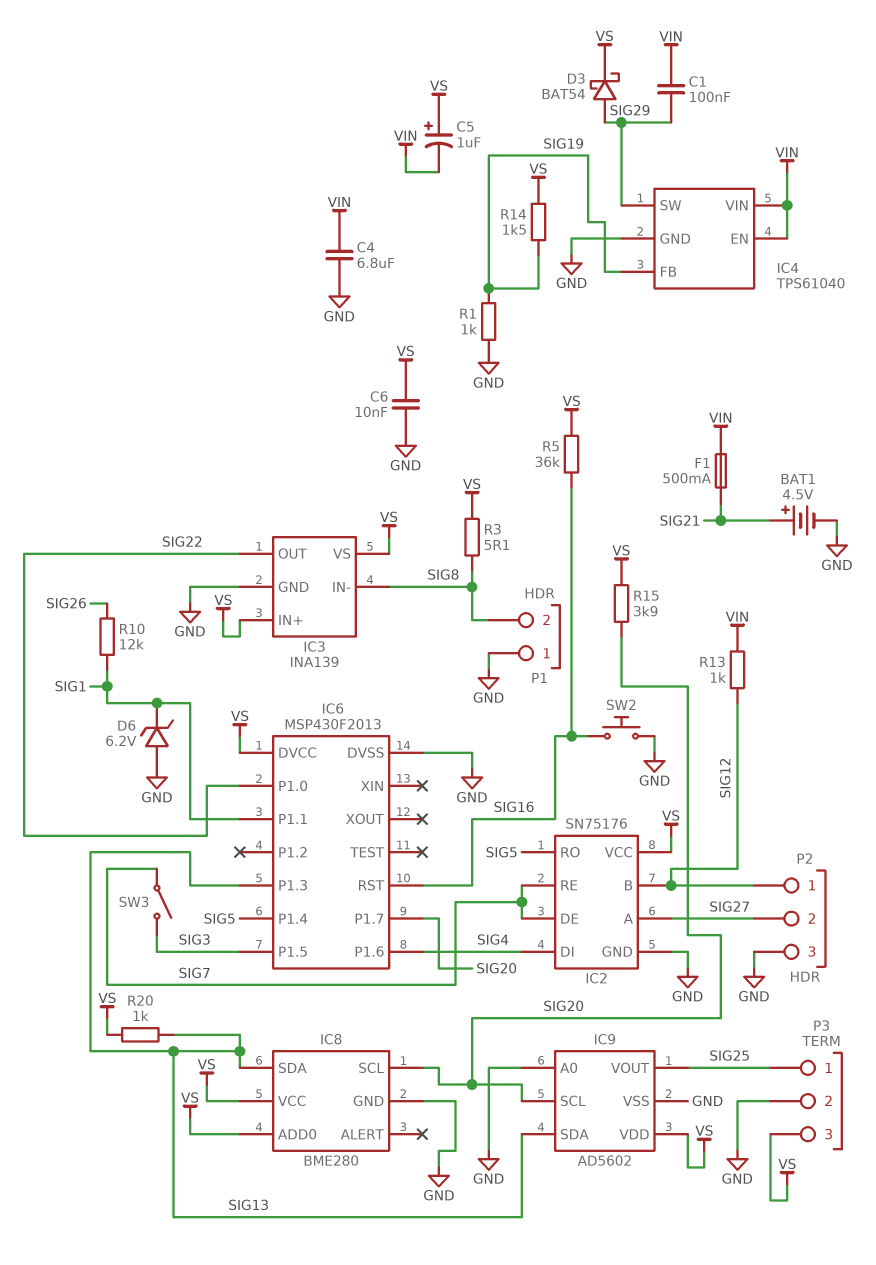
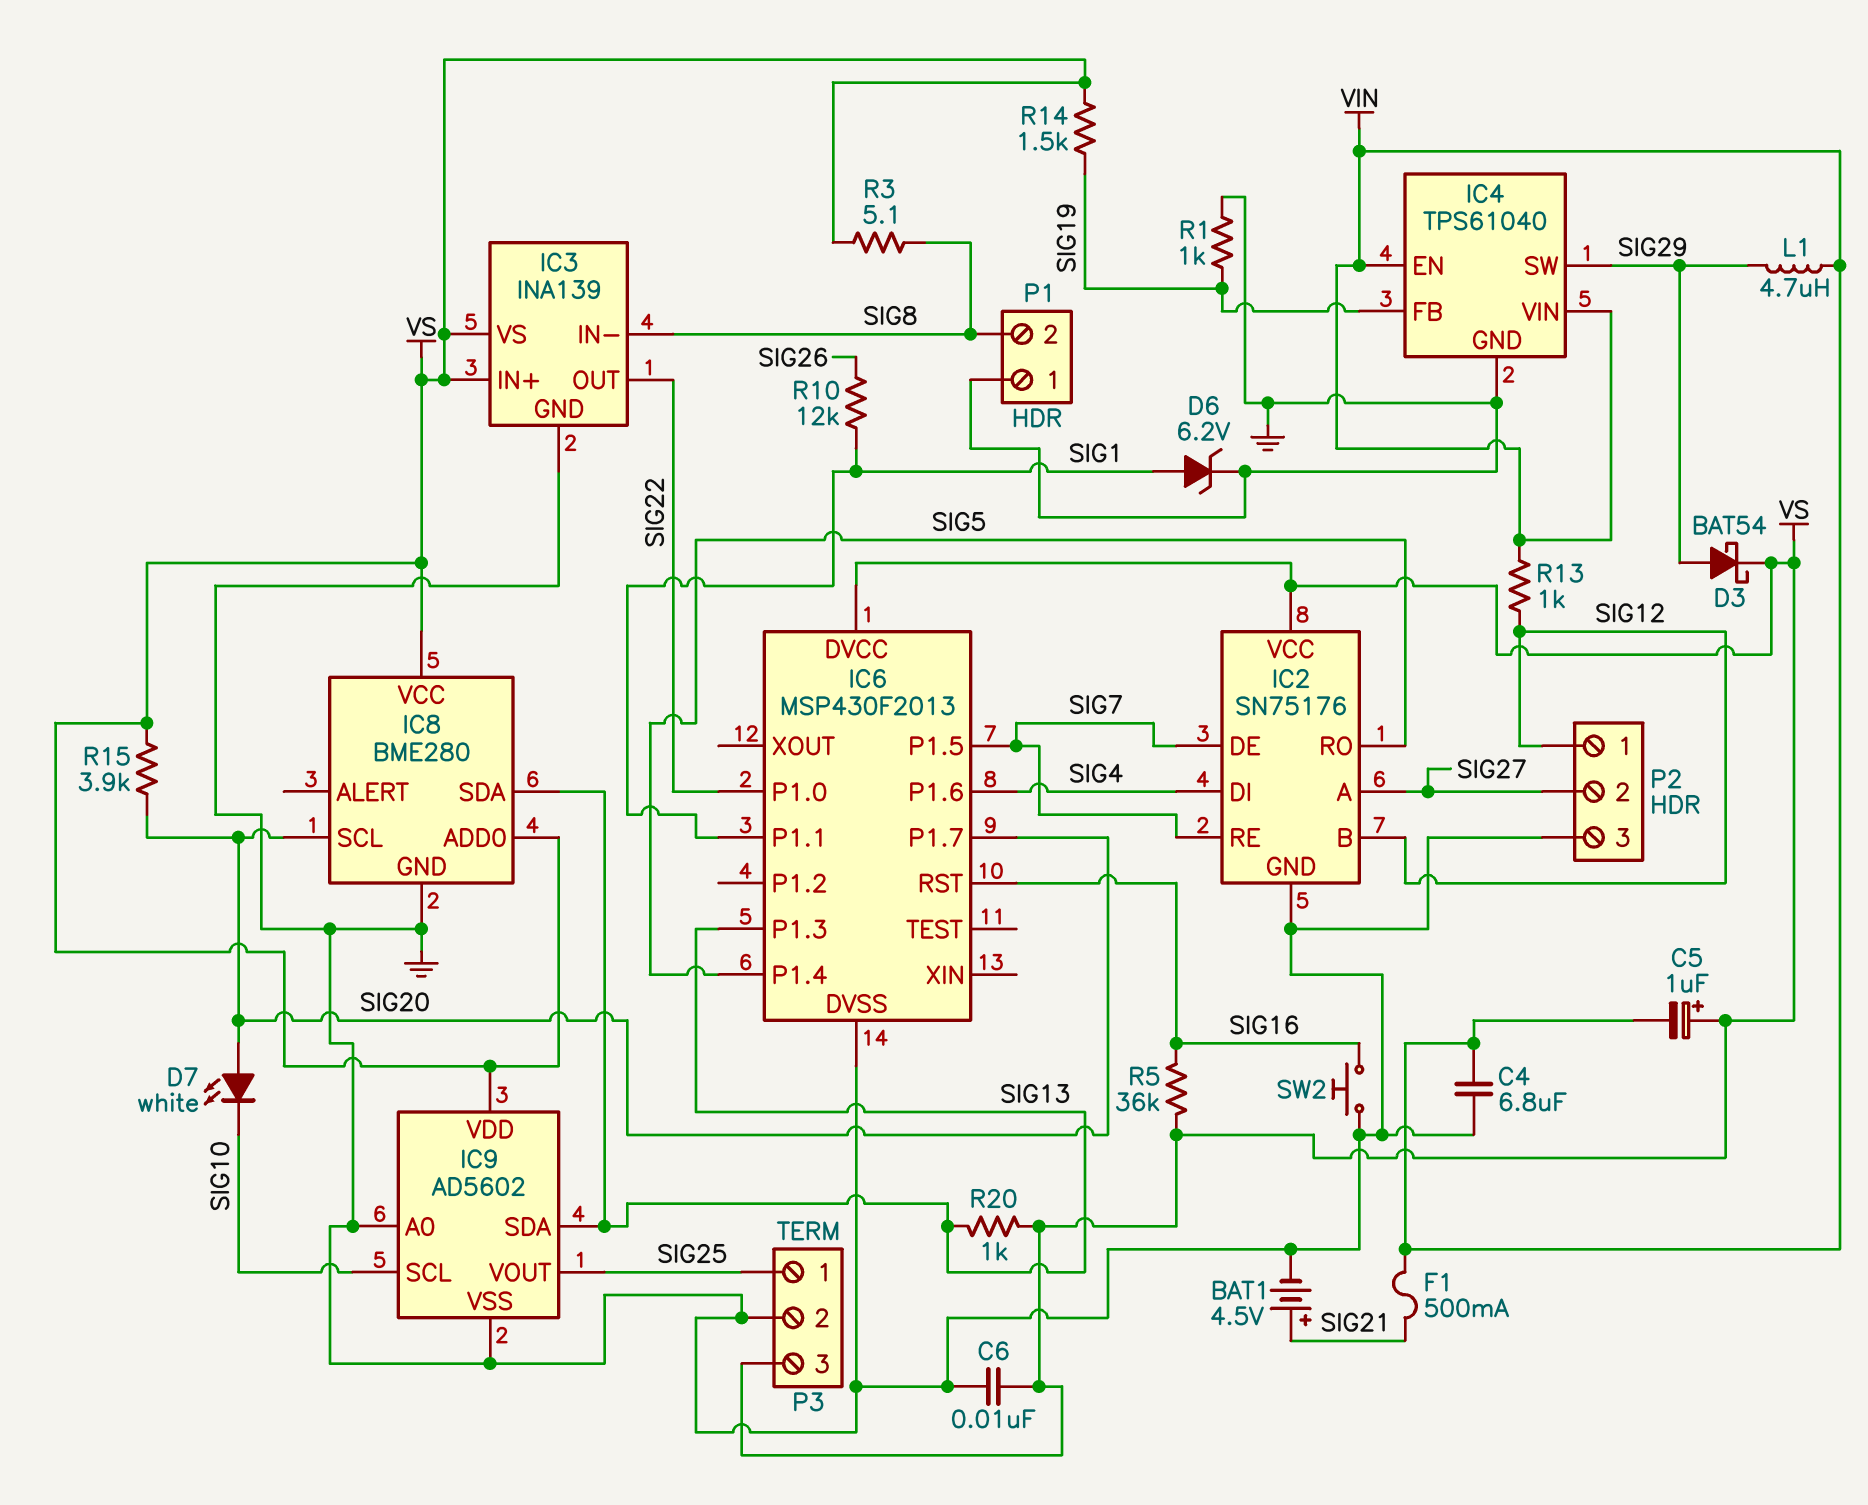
C1: 100nF (SIG29, VIN) -> none
D6: zener 6.2V (A GND, K SIG1) -> zener 6.2V (A SIG1, K GND)
D7: none -> LED white (A SIG20, K SIG10)
IC6 pin P1.5: SIG3 -> SIG7
IC9 pin SCL: SIG20 -> SIG10
L1: none -> 4.7uH (SIG29, VIN)
SW3: switch (SIG3, SIG7) -> none

